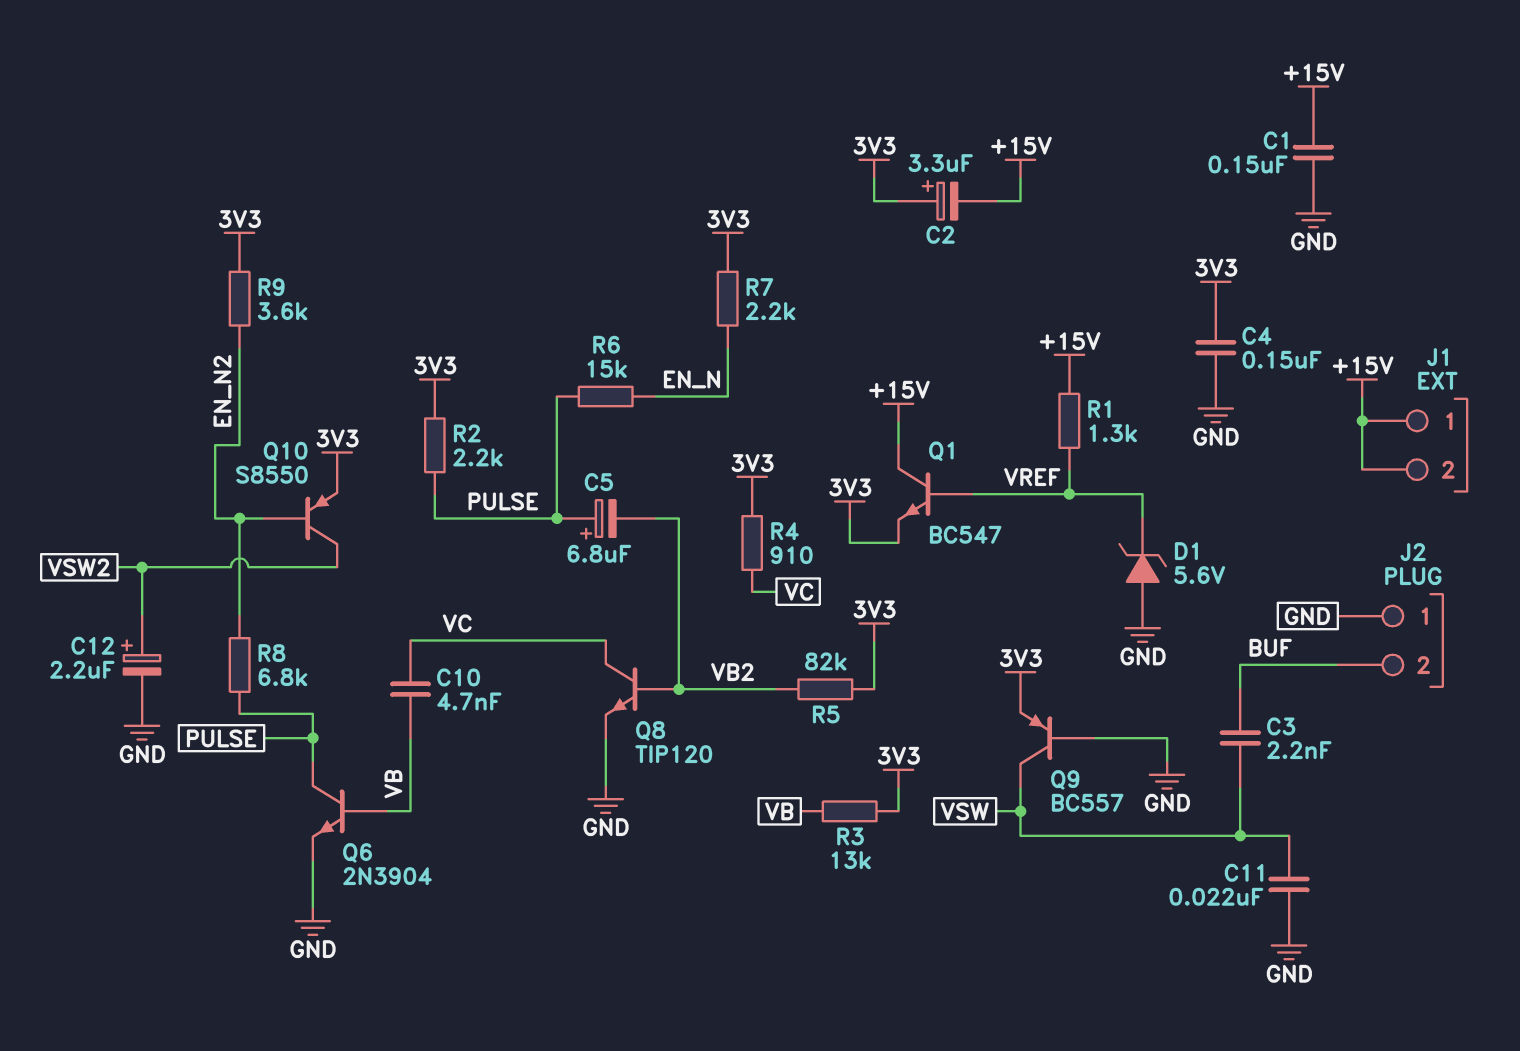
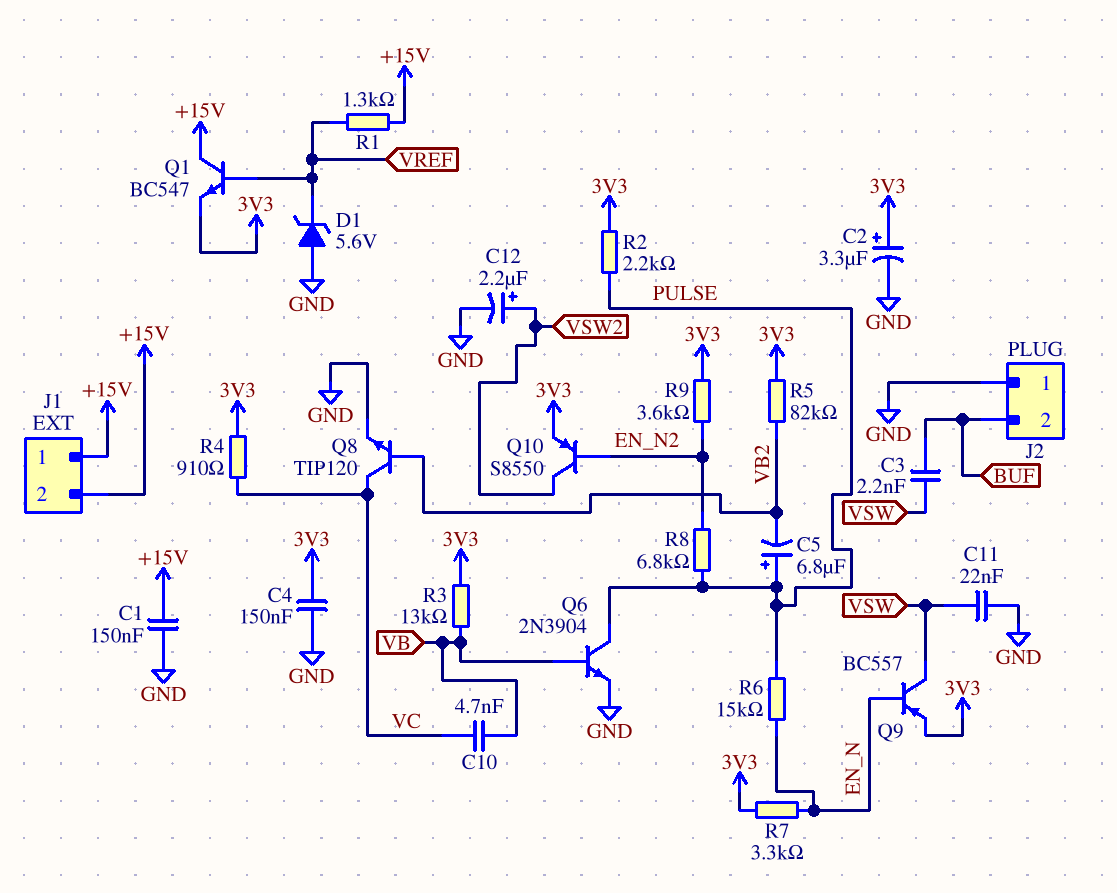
C2: 3.3uF (plus 3V3, minus +15V) -> 3.3uF (plus 3V3, minus GND)
Q9: PNP BC557 (B GND, C VSW, E 3V3) -> PNP BC557 (B EN_N, C VSW, E 3V3)
R7: 2.2k (3V3, EN_N) -> 3.3k (3V3, EN_N)

